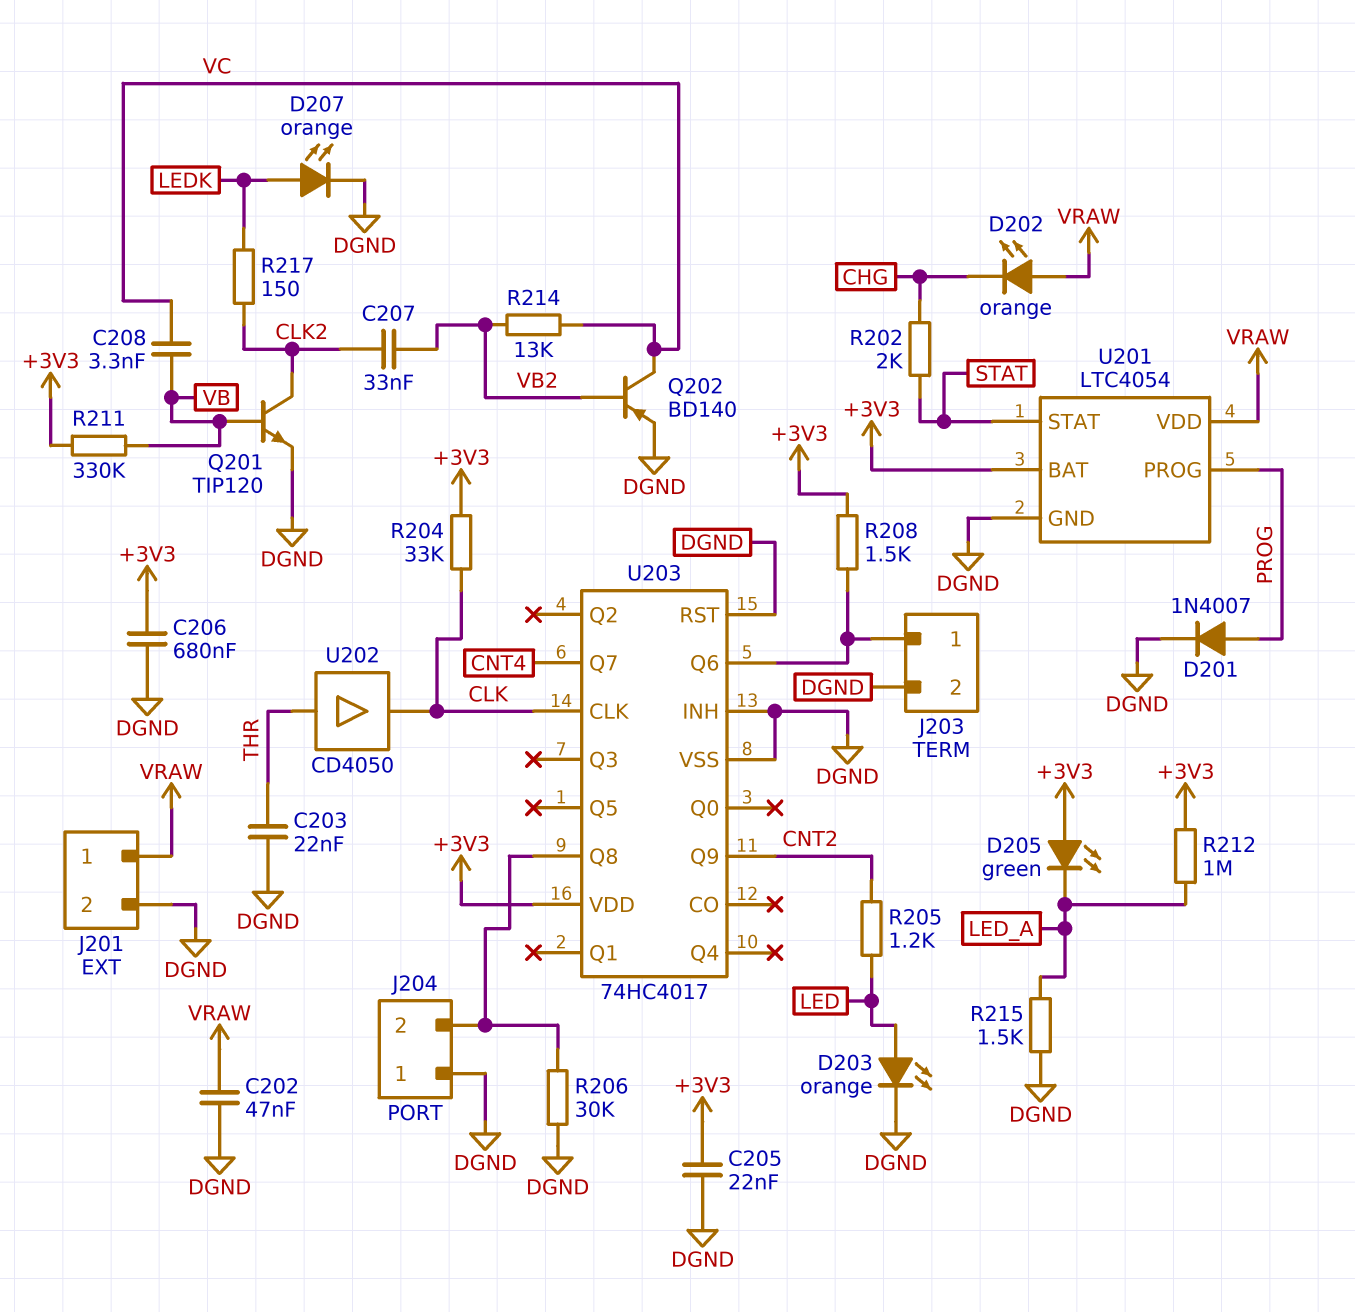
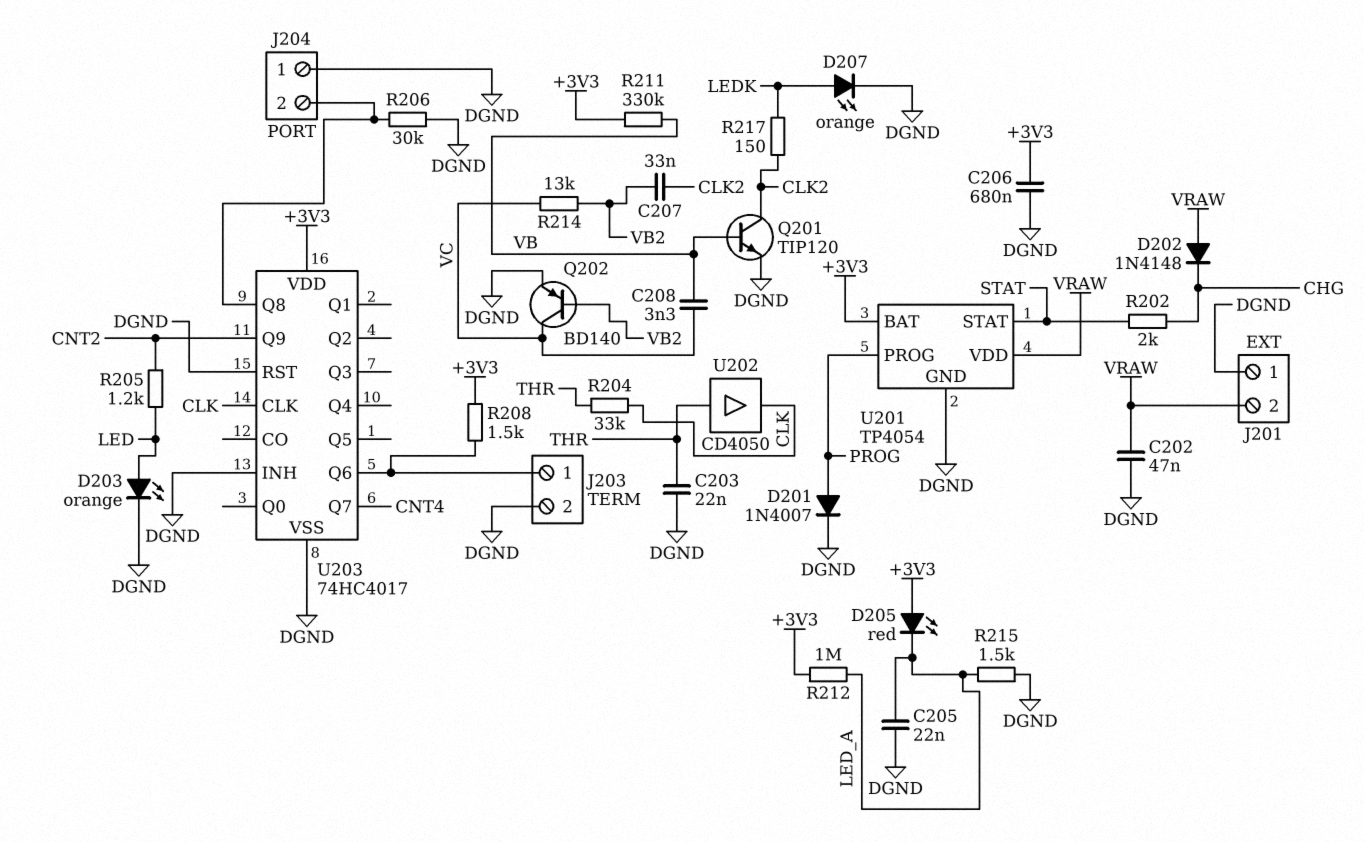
C205: 22nF (+3V3, DGND) -> 22nF (DGND, LED_A)
D202: LED orange (A VRAW, K CHG) -> diode 1N4148 (A VRAW, K CHG)
D205: LED green (A +3V3, K LED_A) -> LED red (A +3V3, K LED_A)
J201 pin 1: VRAW -> DGND
J201 pin 2: DGND -> VRAW
R204: 33k (+3V3, CLK) -> 33k (CLK, THR)
U201: LTC4054 -> TP4054

